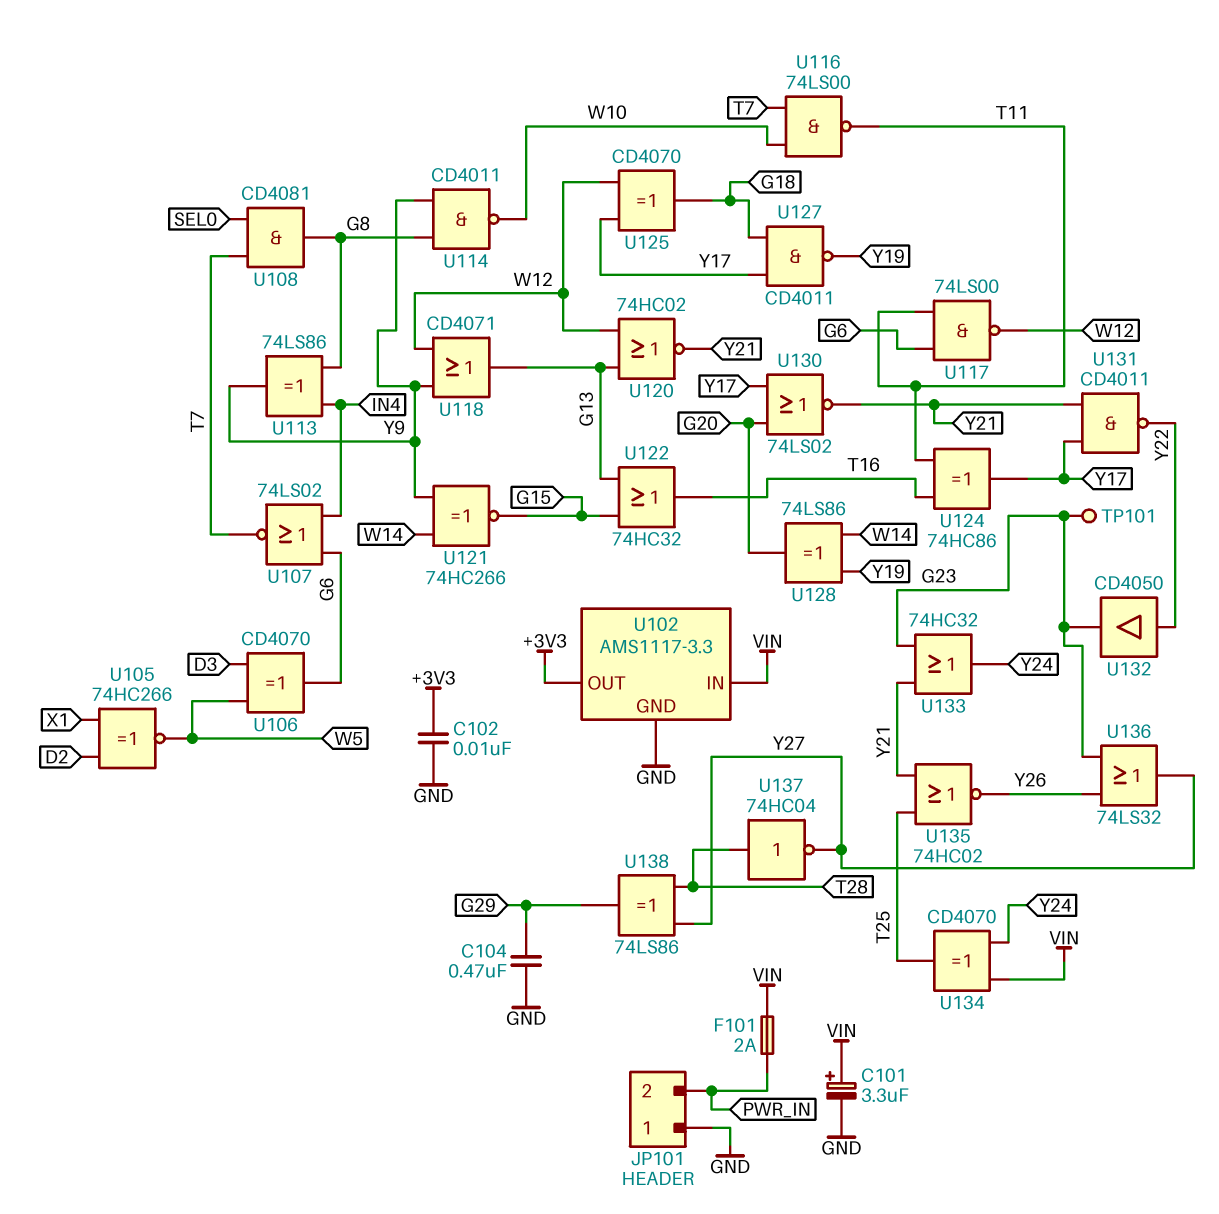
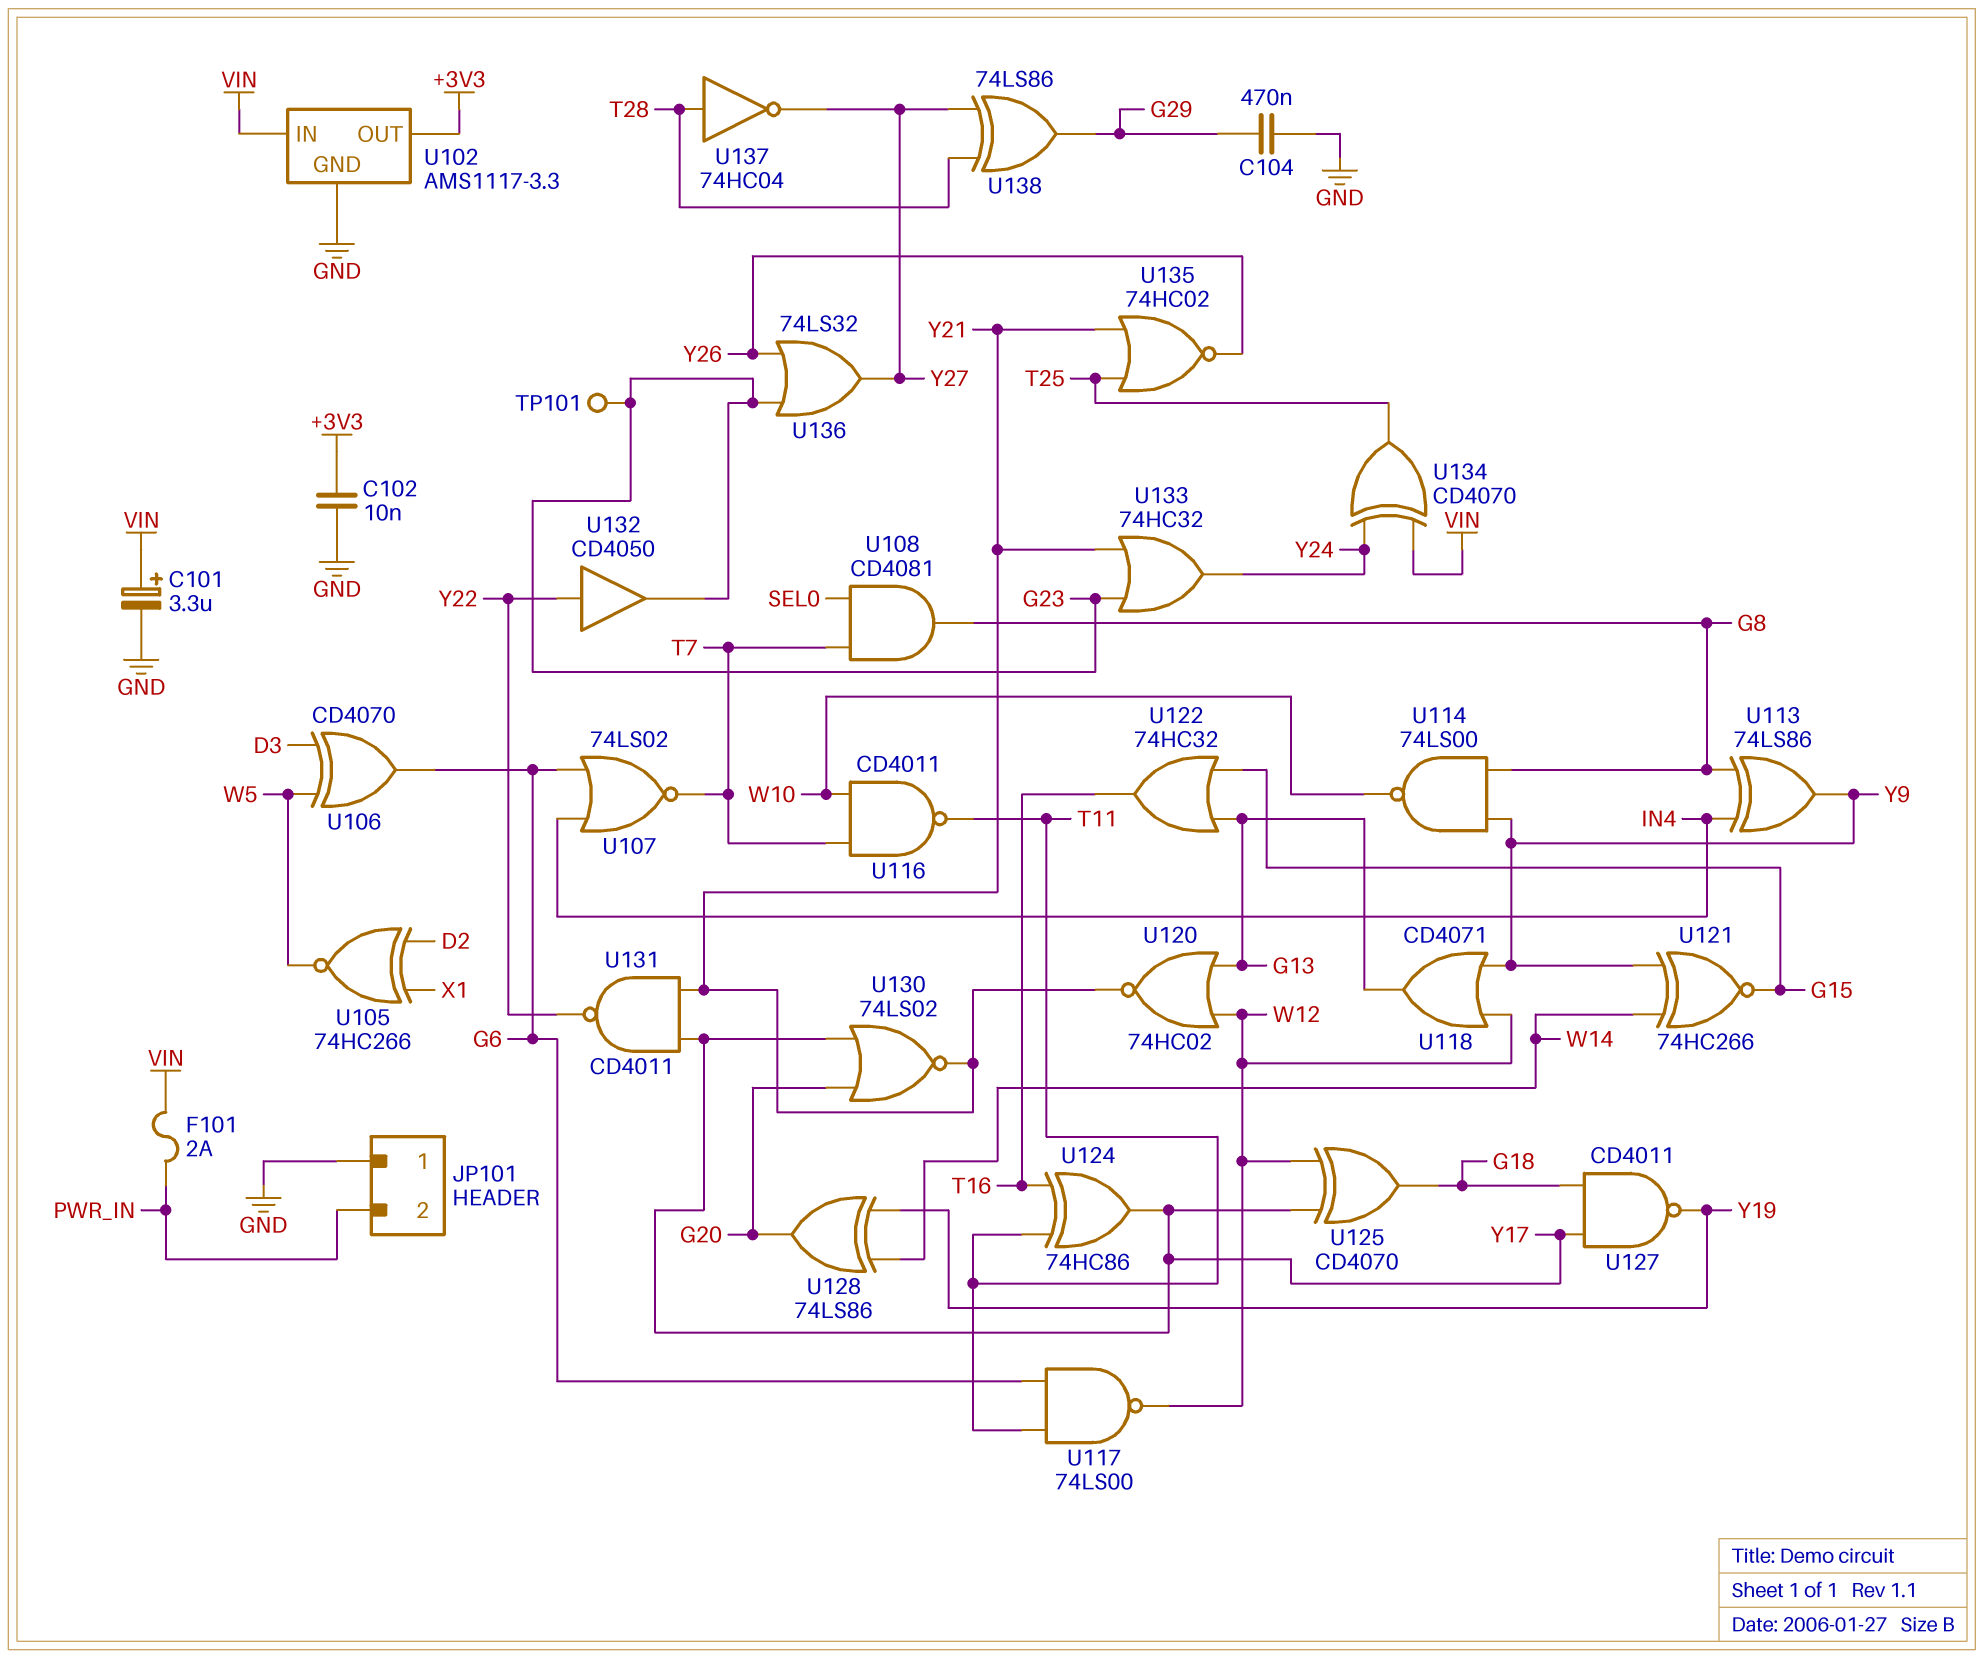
U114: NAND CD4011 (in G8, in Y9, out W10) -> NAND 74LS00 (in G8, in Y9, out W10)
U116: NAND 74LS00 (in T7, in W10, out T11) -> NAND CD4011 (in T7, in W10, out T11)

